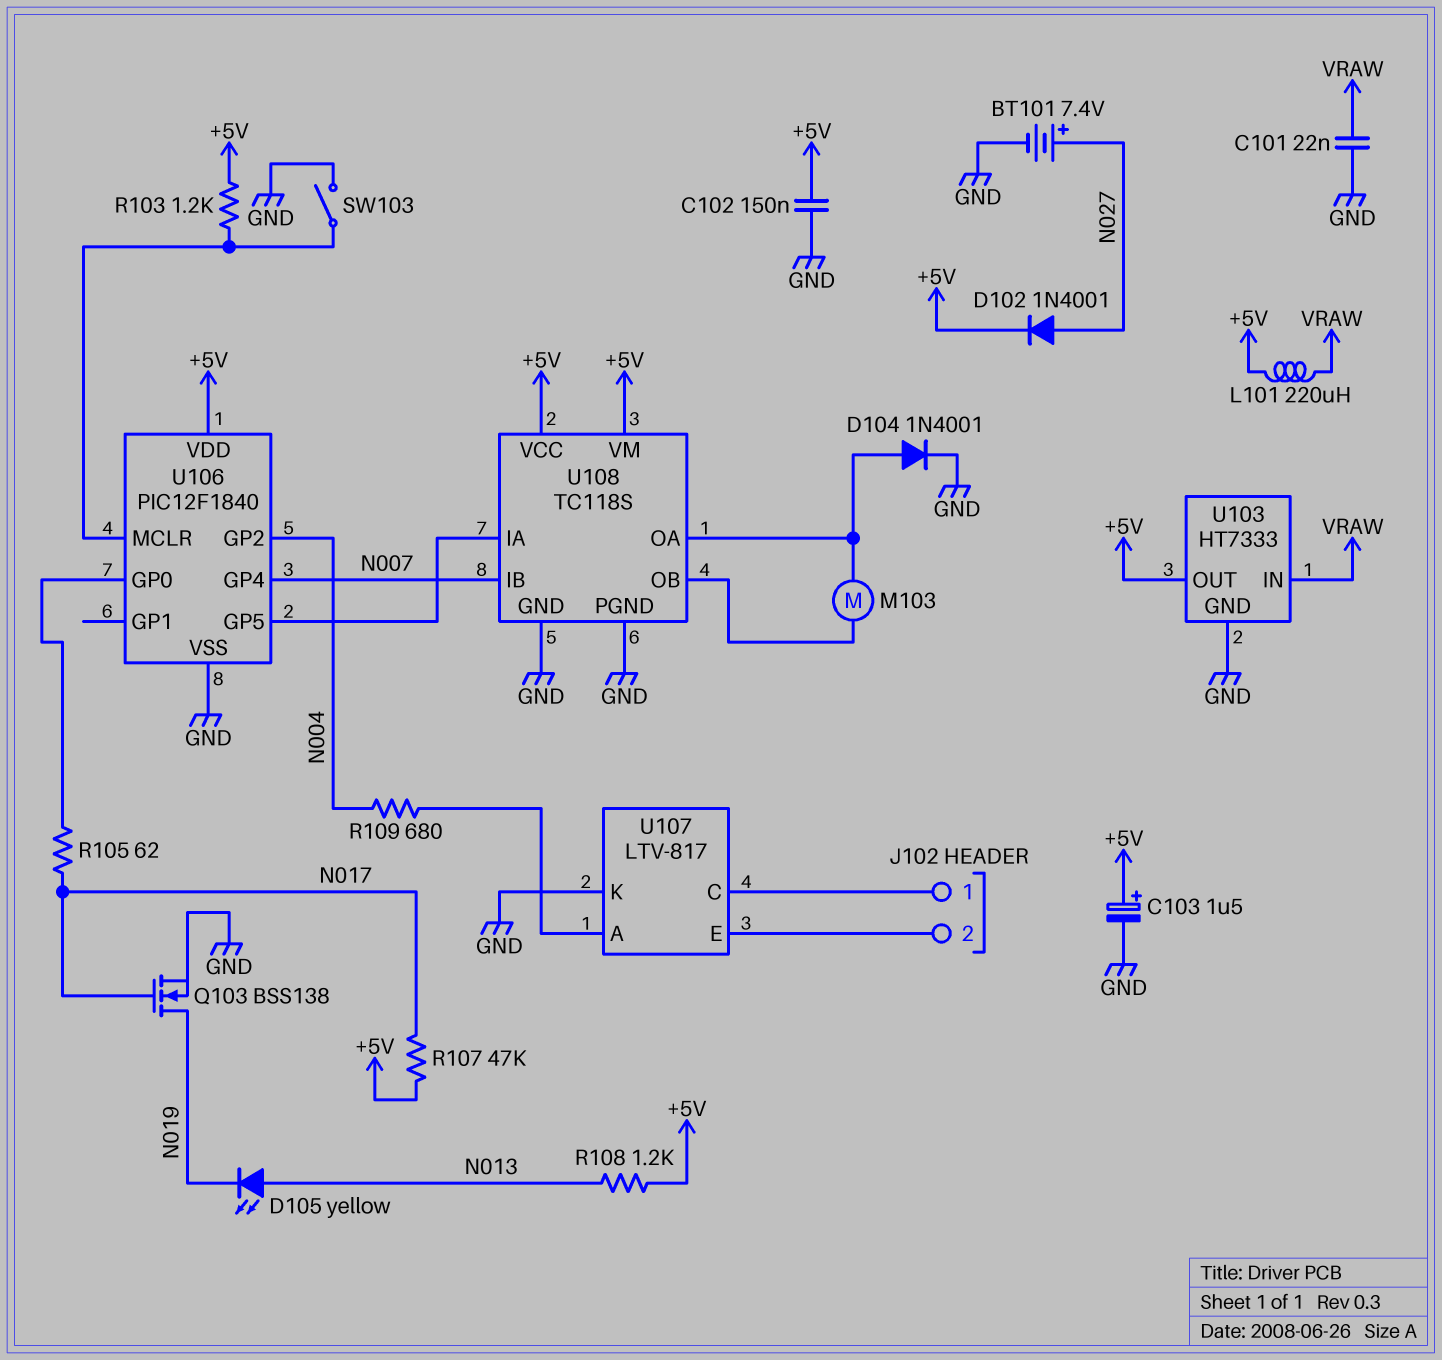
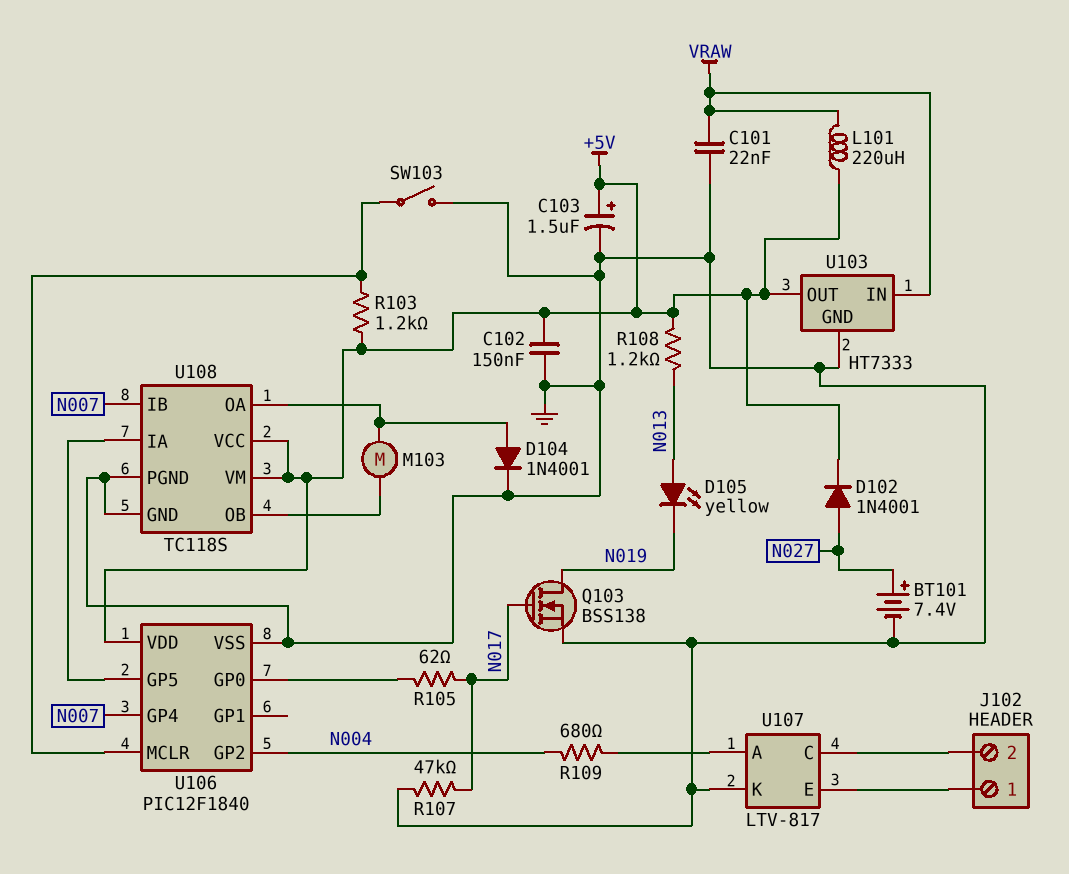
R107: 47k (+5V, N017) -> 47k (GND, N017)
U107 pin C: J102/1 -> J102/2
U107 pin E: J102/2 -> J102/1

